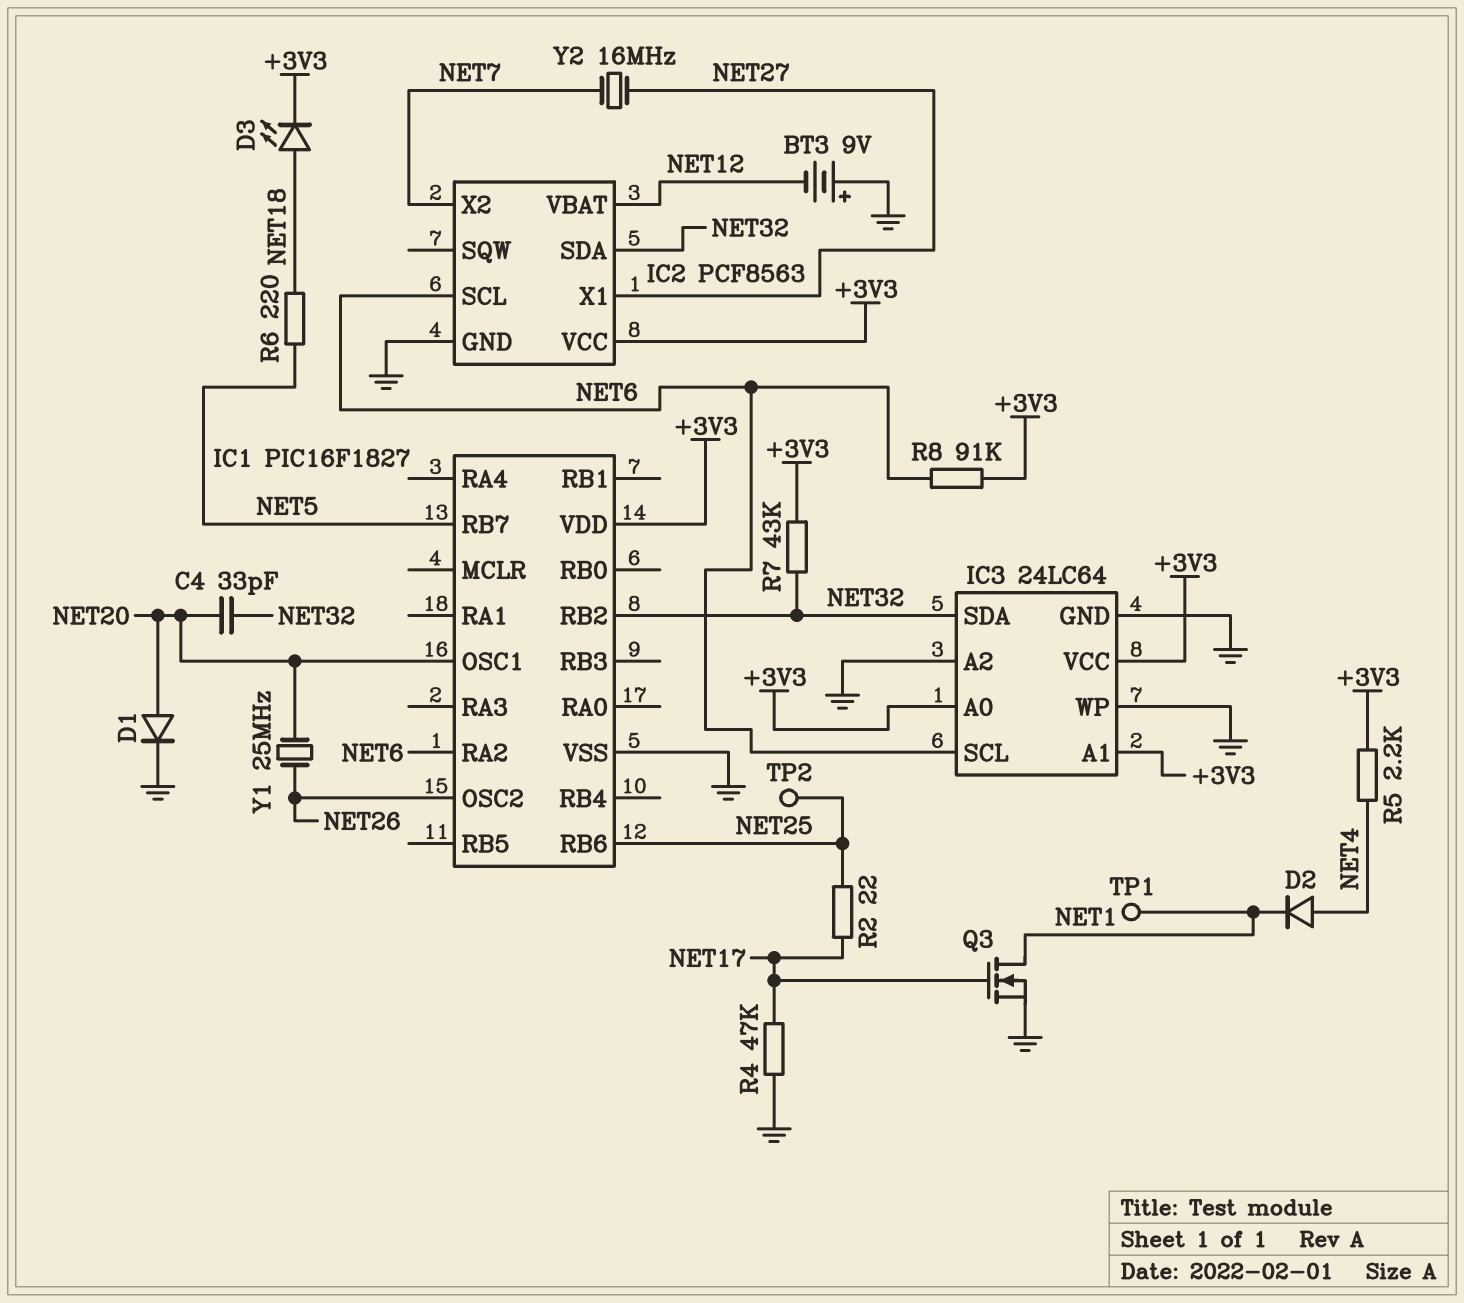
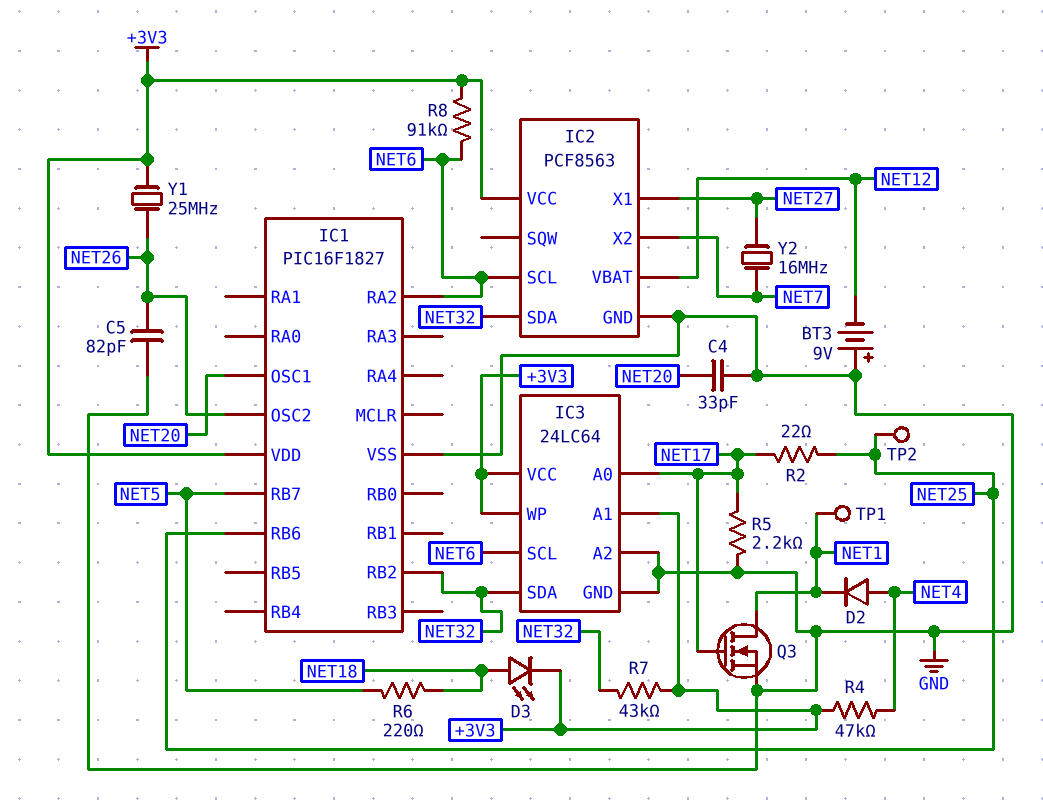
C4: 33pF (NET20, NET32) -> 33pF (GND, NET20)
C5: none -> 82pF (GND, NET26)
D1: diode (A NET20, K GND) -> none
IC3 pin A0: +3V3 -> NET17
IC3 pin WP: GND -> +3V3
R4: 47k (GND, NET17) -> 47k (+3V3, NET4)
R5: 2.2k (+3V3, NET4) -> 2.2k (GND, NET17)
Y1: 25MHz (NET20, NET26) -> 25MHz (+3V3, NET26)

